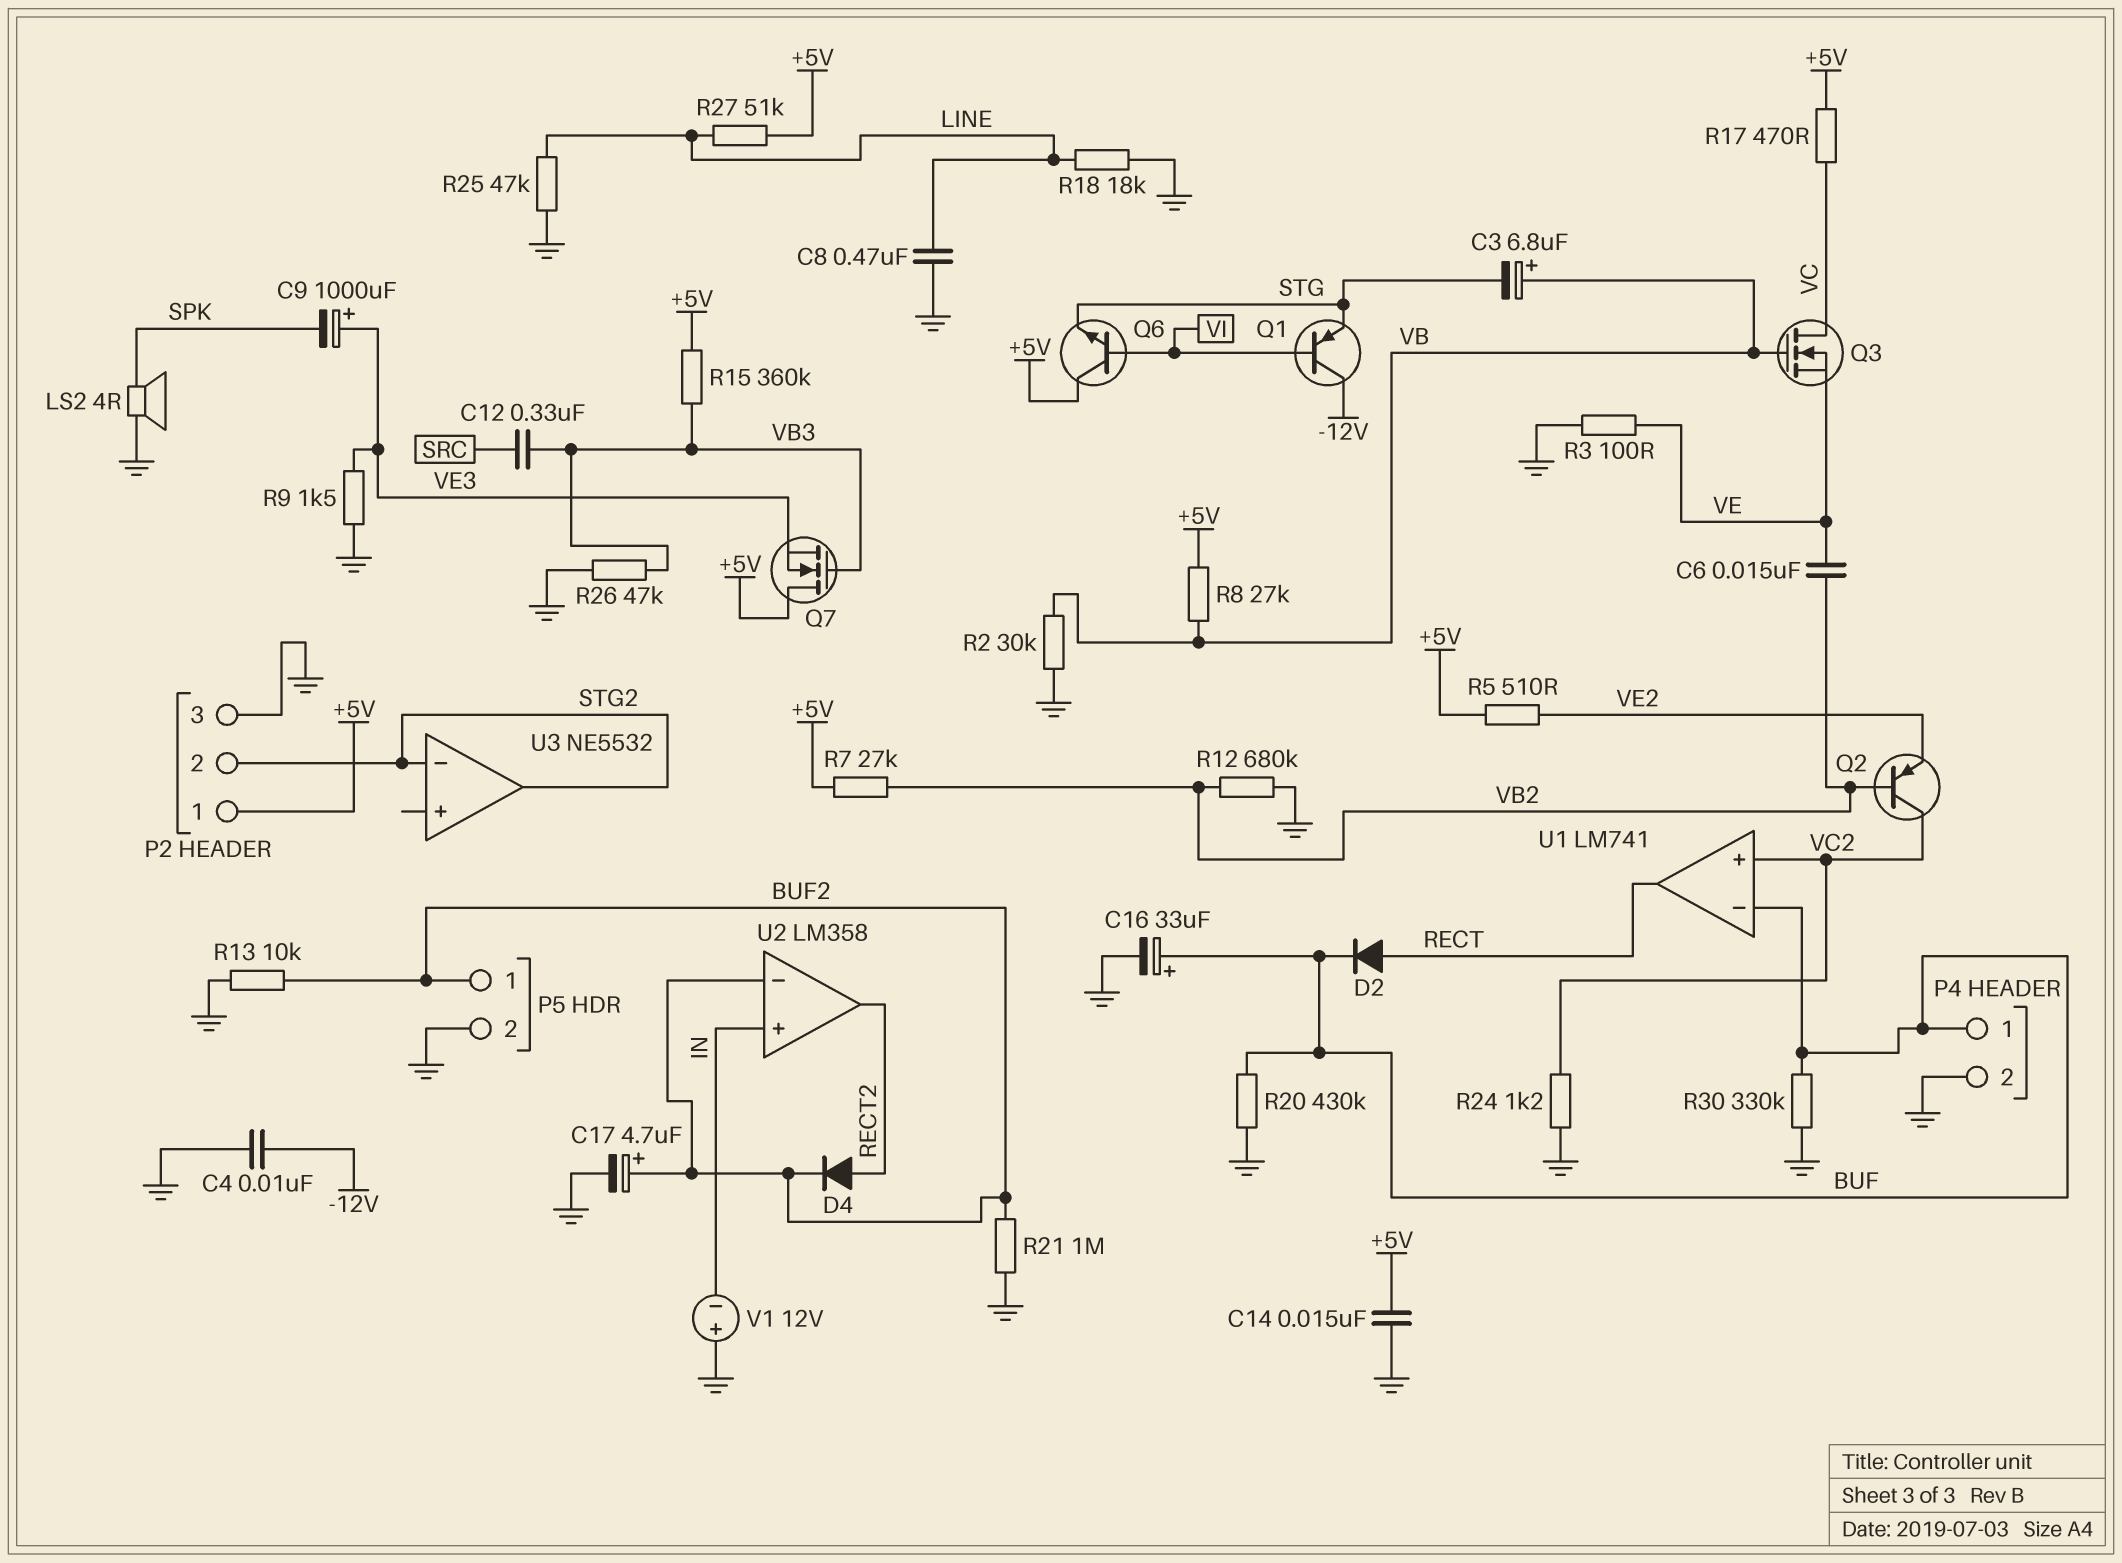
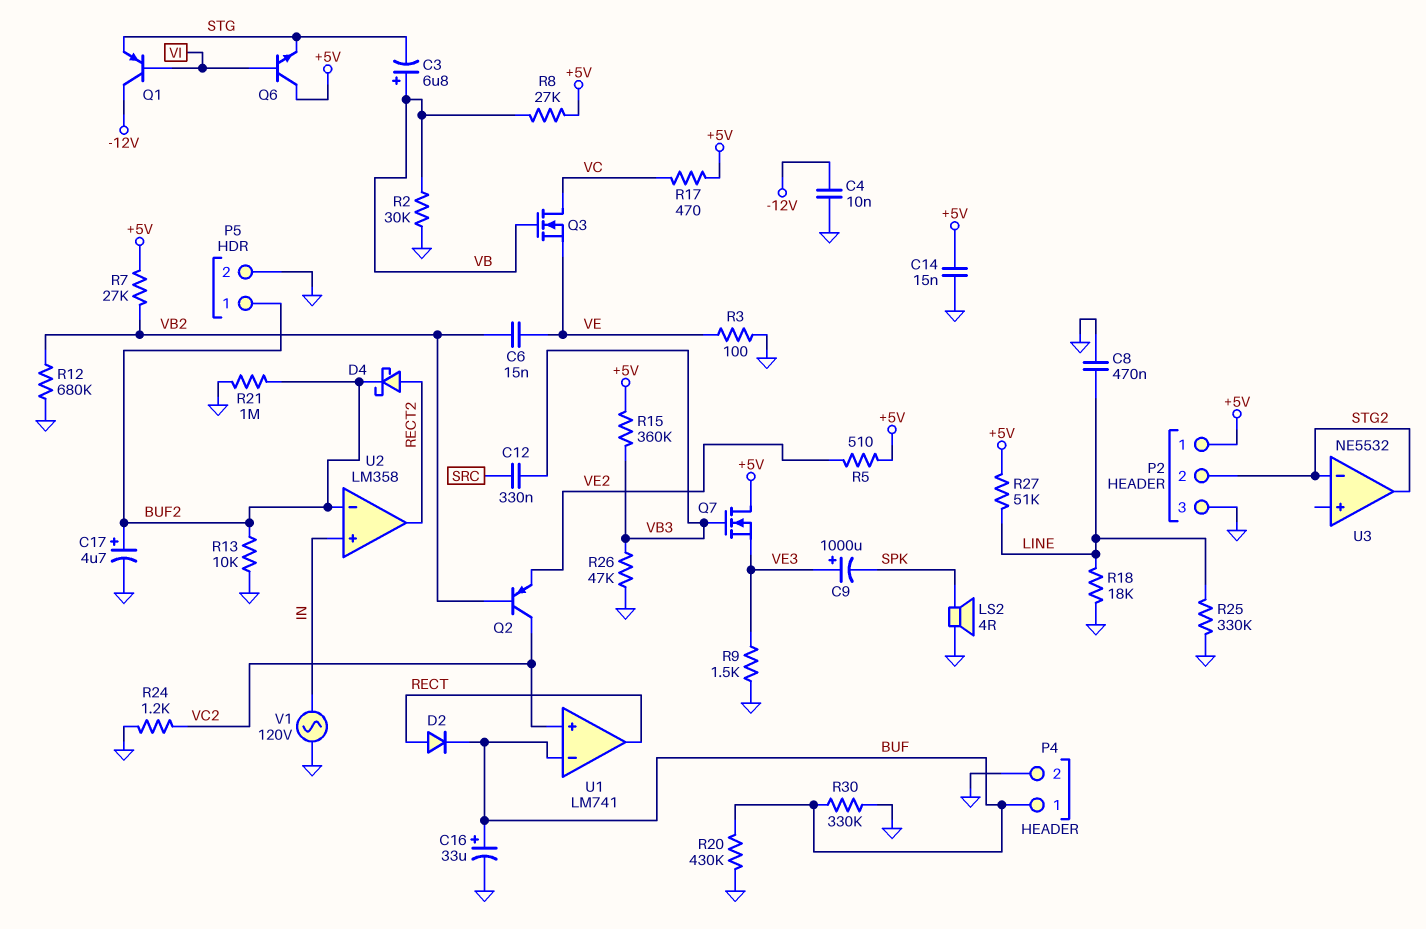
D4: diode (A RECT2, K BUF2) -> schottky (A RECT2, K BUF2)
R25: 47k (GND, LINE) -> 330k (GND, LINE)
V1: 12V (plus GND, minus IN) -> AC 120V (GND, IN)

